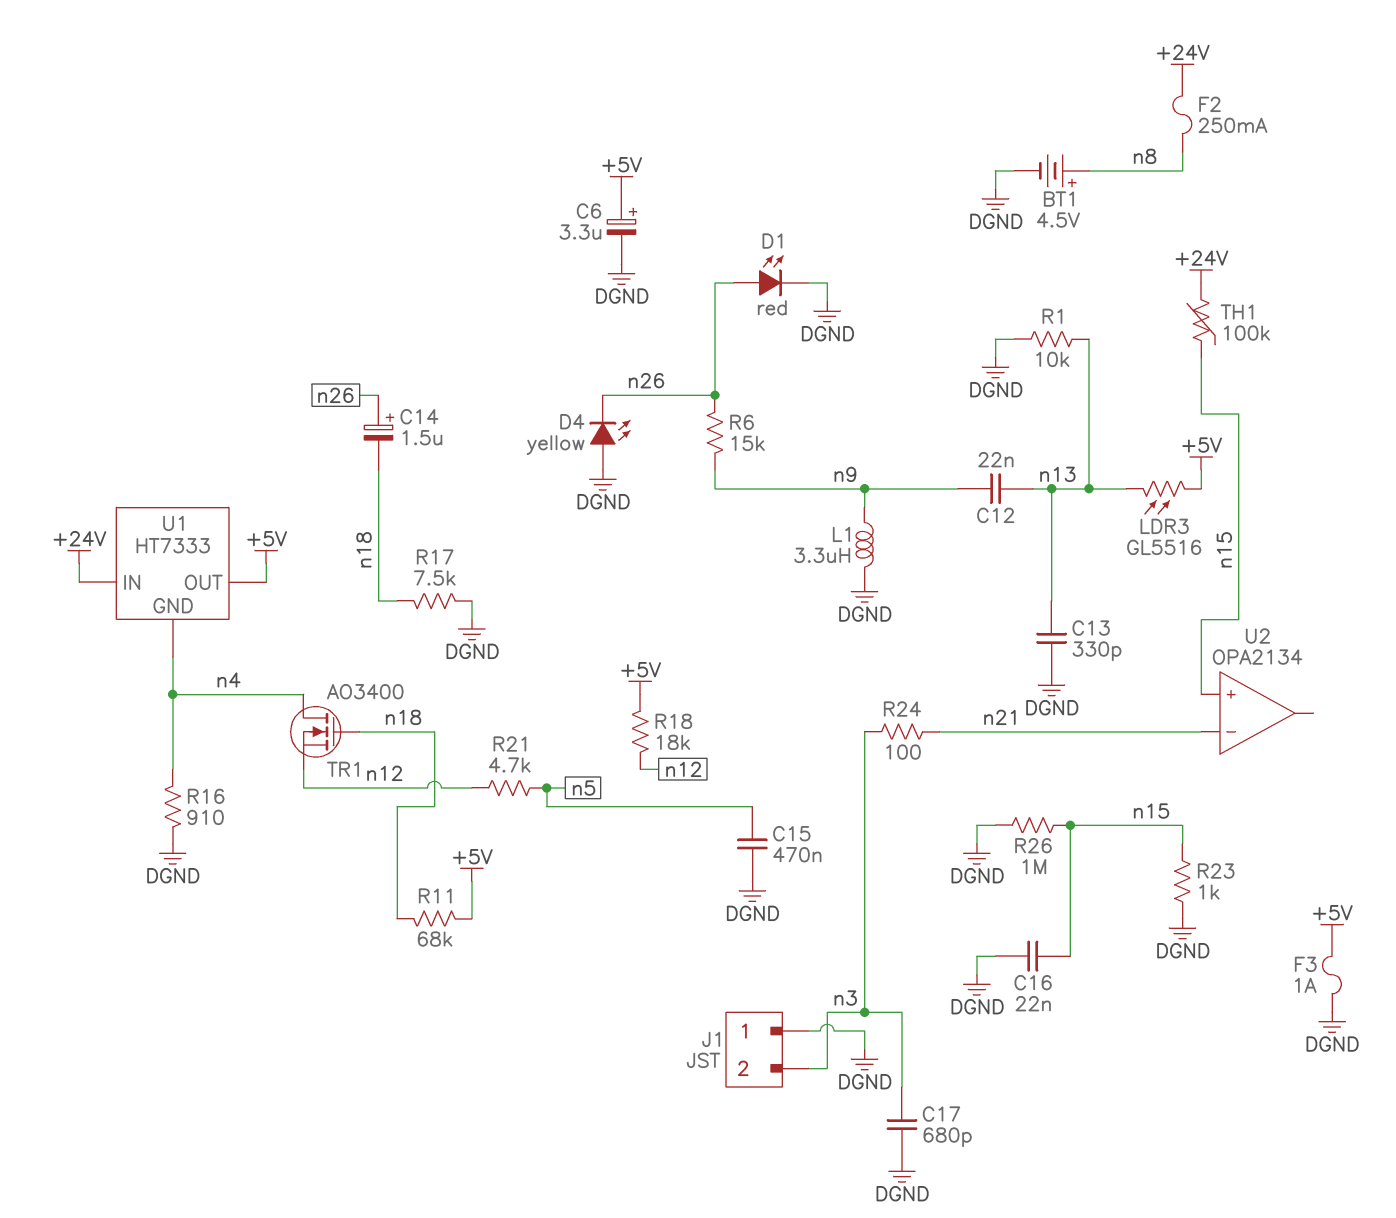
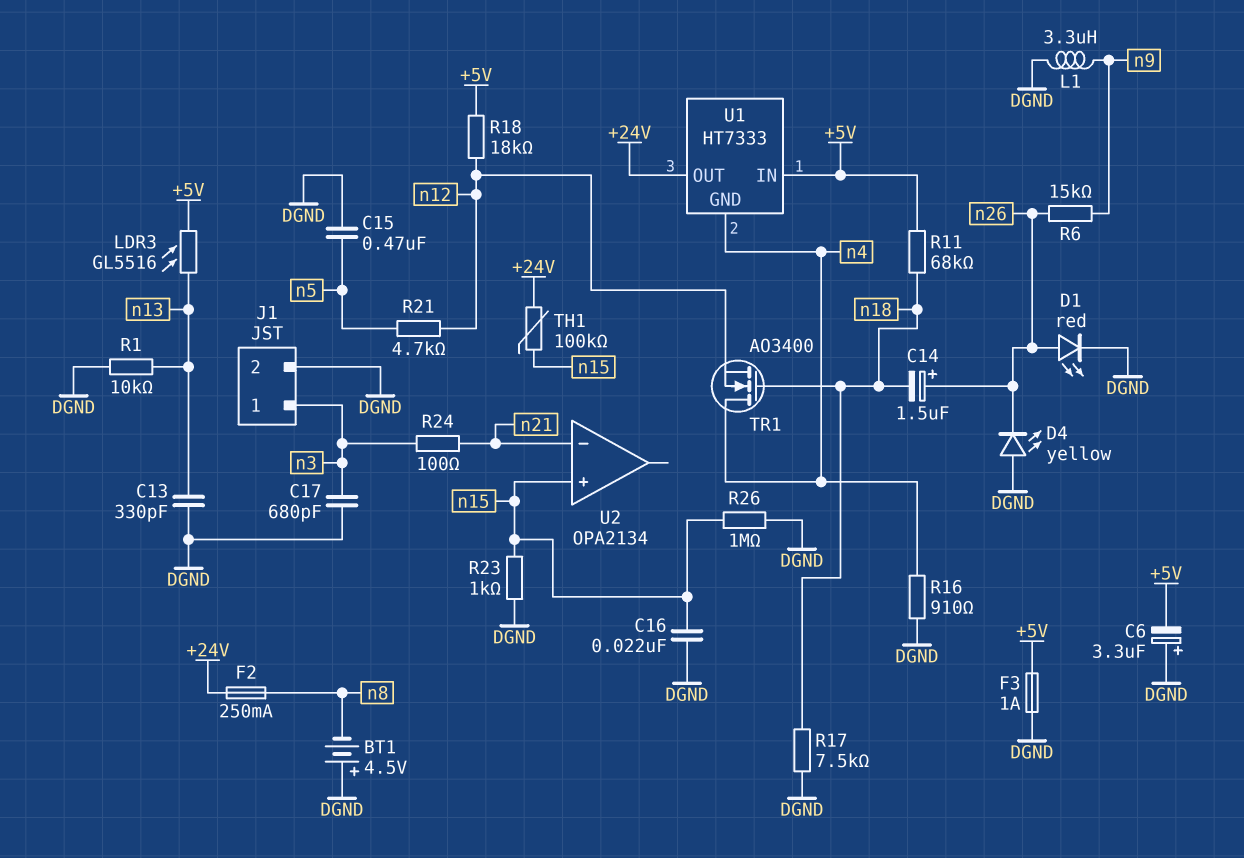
BT1: 4.5V (plus n8, minus DGND) -> 4.5V (plus DGND, minus n8)
C6: 3.3uF (plus +5V, minus DGND) -> 3.3uF (plus DGND, minus +5V)
C12: 22nF (n9, n13) -> none
J1 pin 1: DGND -> n3
J1 pin 2: n3 -> DGND
U1 pin IN: +24V -> +5V
U1 pin OUT: +5V -> +24V

